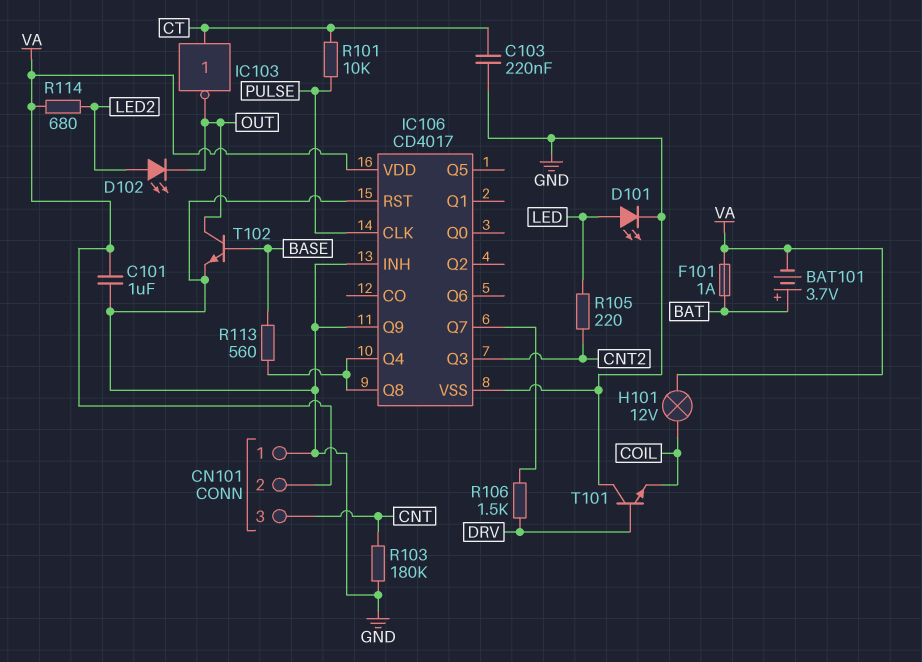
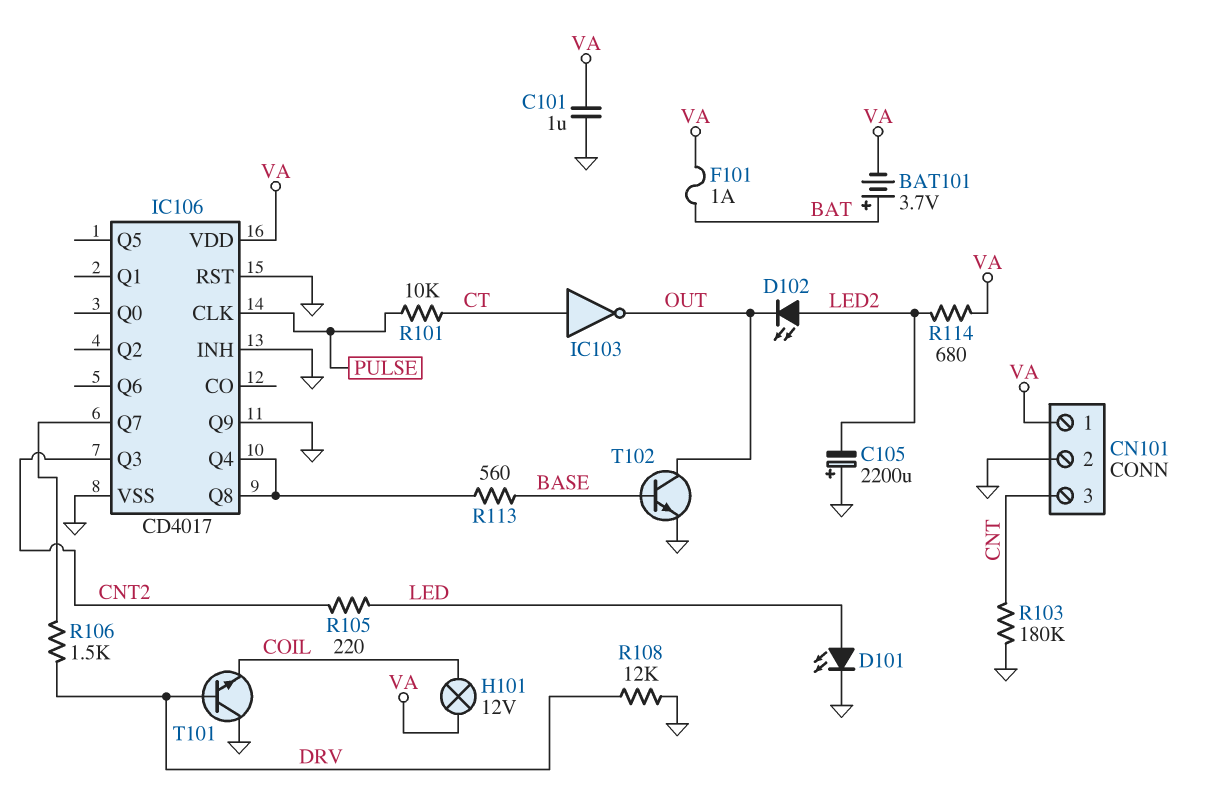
C103: 220nF (CT, GND) -> none
C105: none -> 2200uF (plus GND, minus LED2)
CN101 pin 1: GND -> VA
CN101 pin 2: VA -> GND
R108: none -> 12k (DRV, GND)

